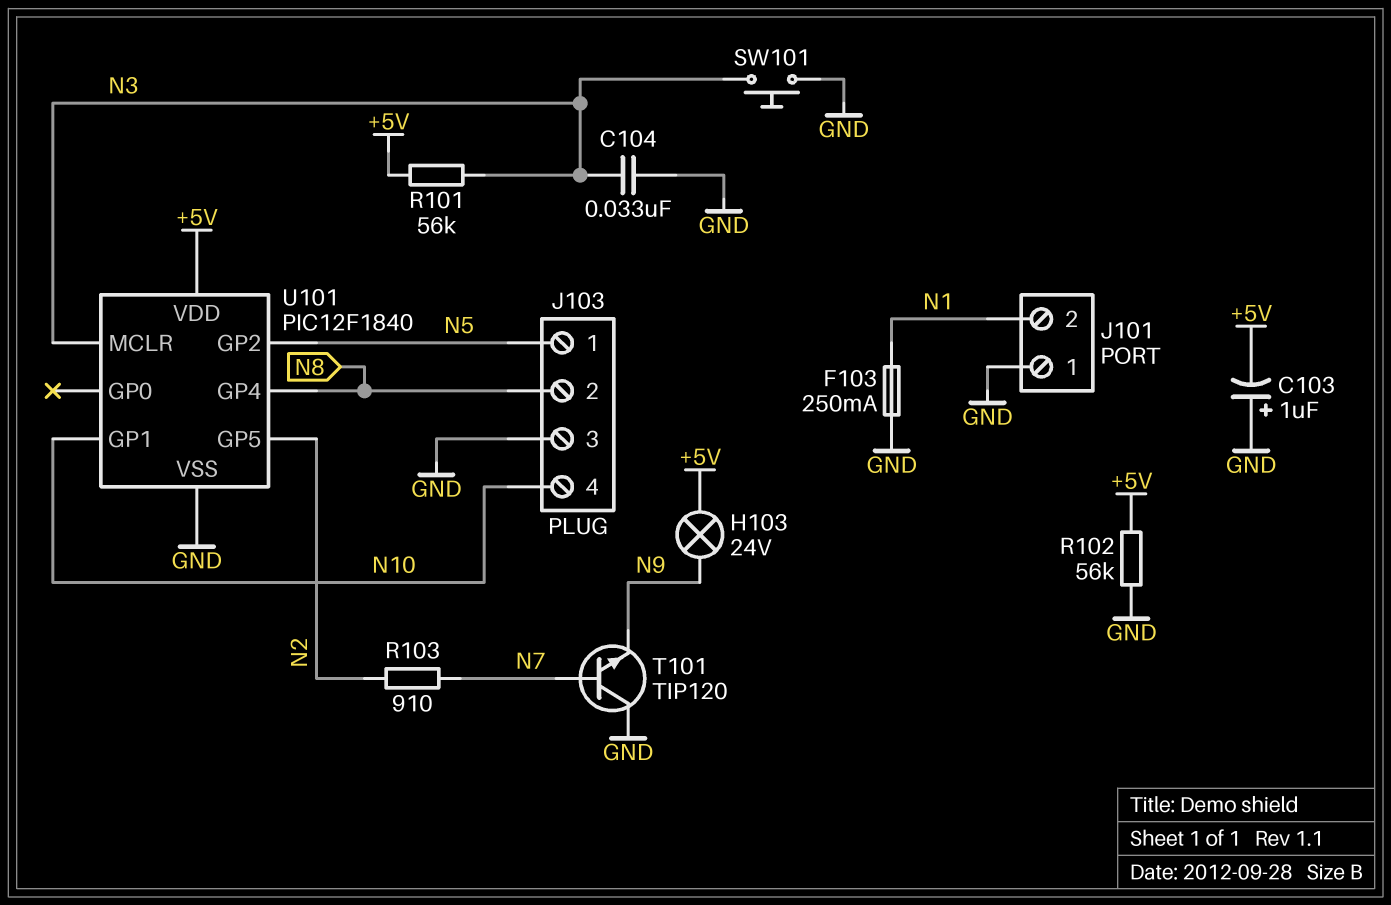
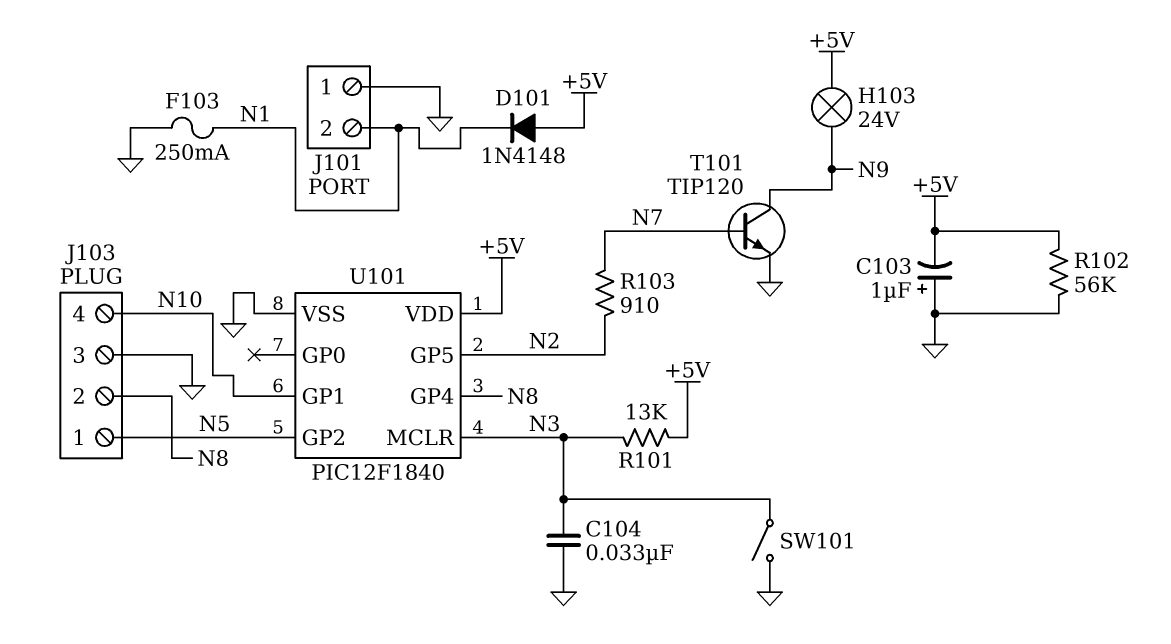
D101: none -> diode 1N4148 (A +5V, K N1)
R101: 56k (+5V, N3) -> 13k (+5V, N3)
SW101: button (GND, N3) -> switch (GND, N3)
T101: NPN TIP120 (B N7, C GND, E N9) -> NPN TIP120 (B N7, C N9, E GND)

